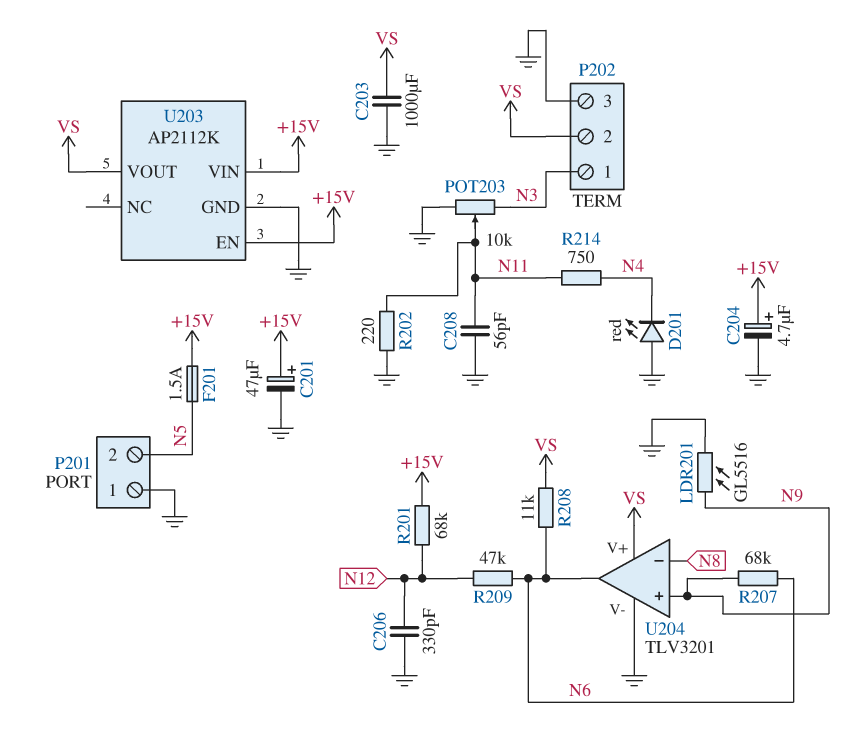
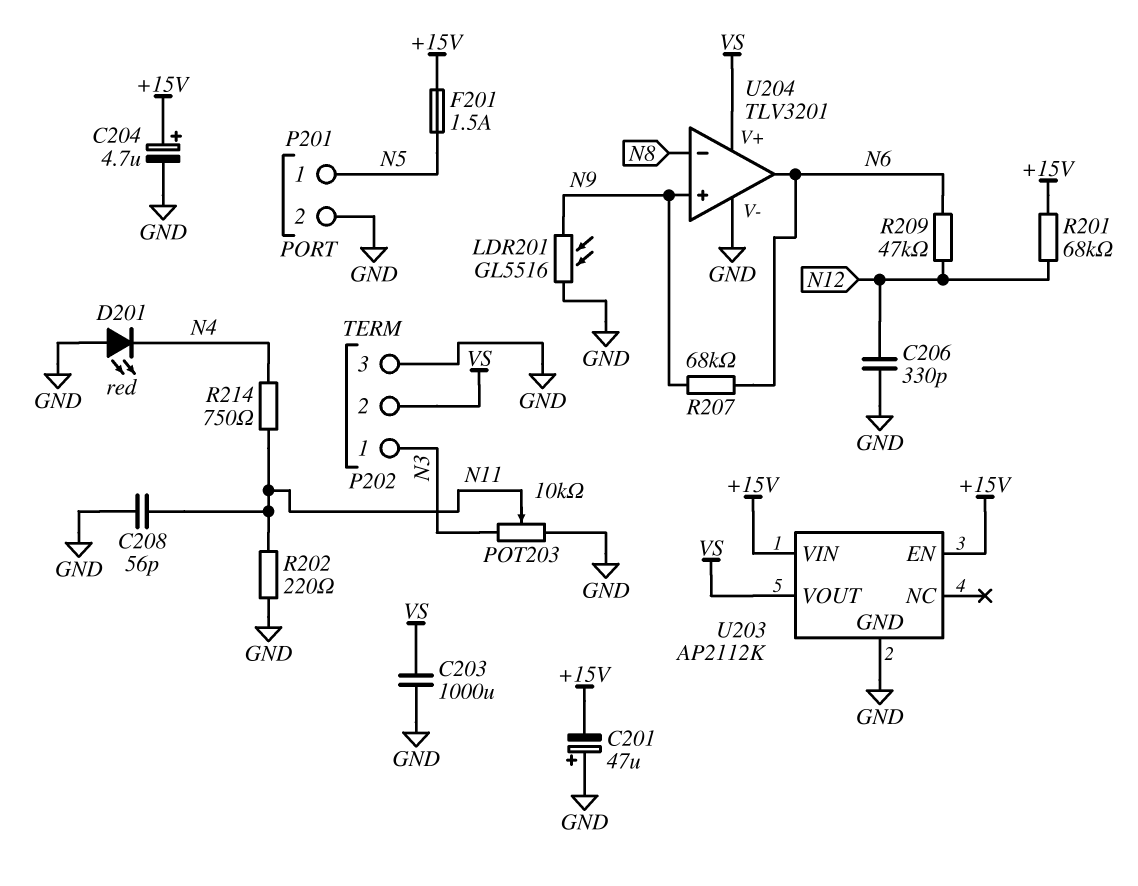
C201: 47uF (plus +15V, minus GND) -> 47uF (plus GND, minus +15V)
P201 pin 1: GND -> N5
P201 pin 2: N5 -> GND
R208: 11k (N6, VS) -> none

